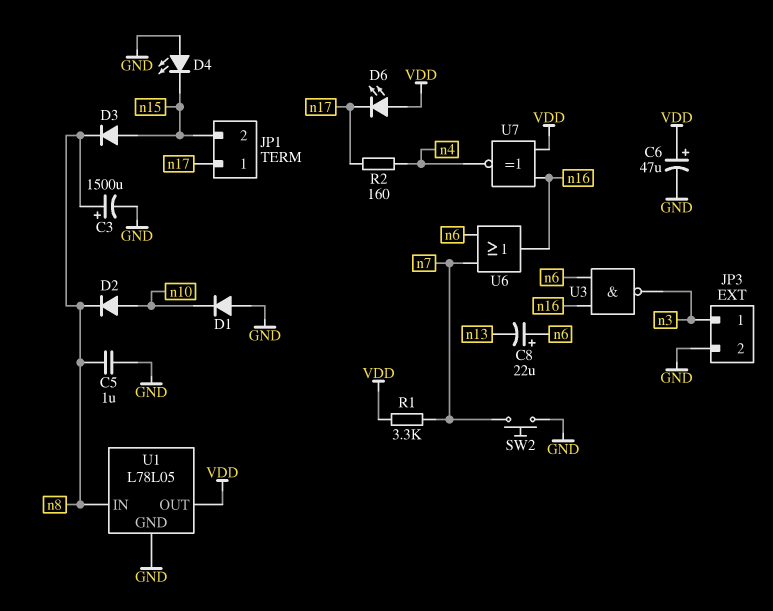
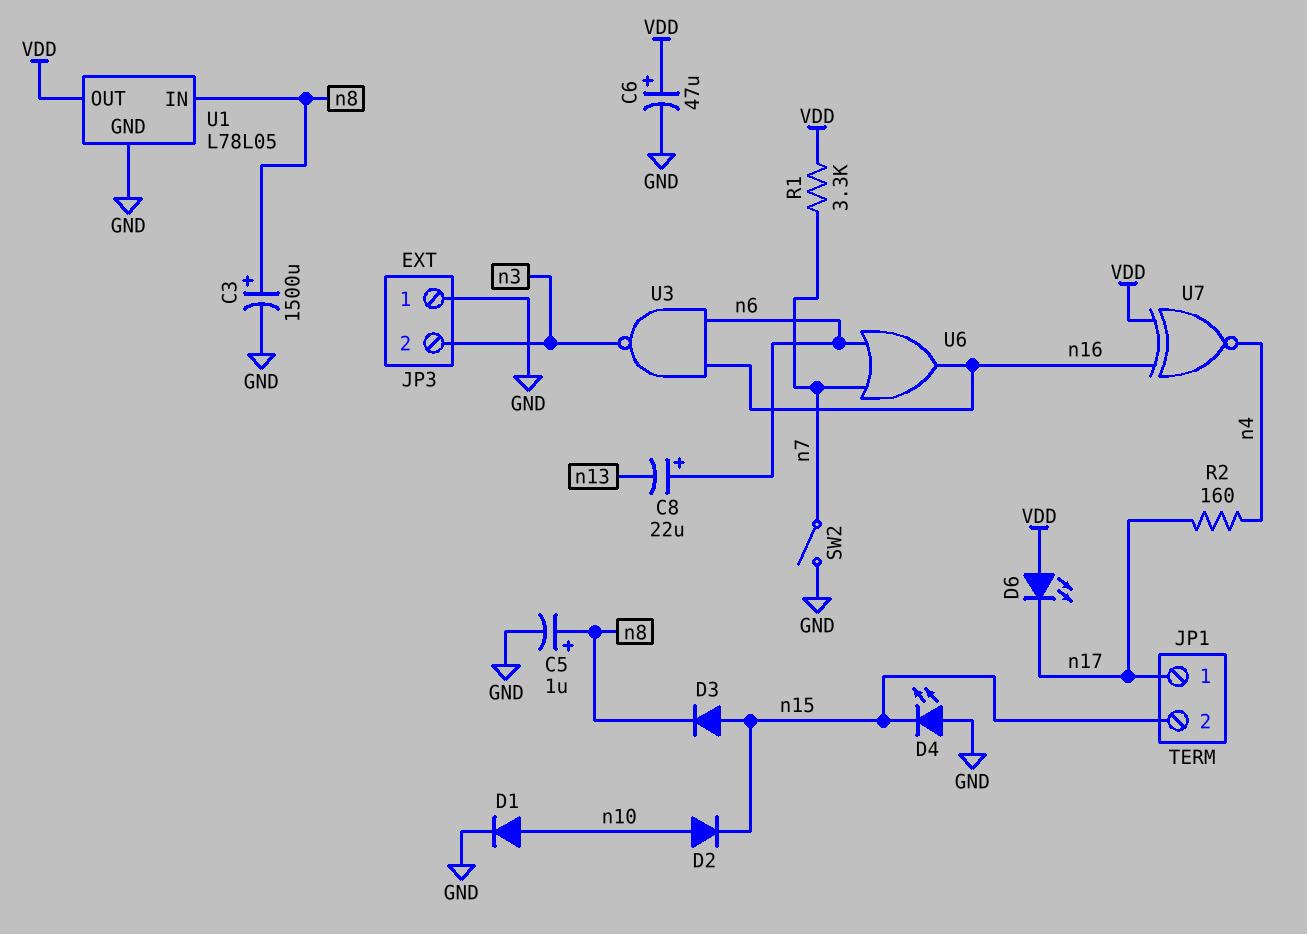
C5: 1uF (GND, n8) -> 1uF (plus n8, minus GND)
D1: diode (A GND, K n10) -> diode (A n10, K GND)
D2: diode (A n10, K n8) -> diode (A n10, K n15)
JP3 pin 1: n3 -> GND
JP3 pin 2: GND -> n3
SW2: button (GND, n7) -> switch (GND, n7)

